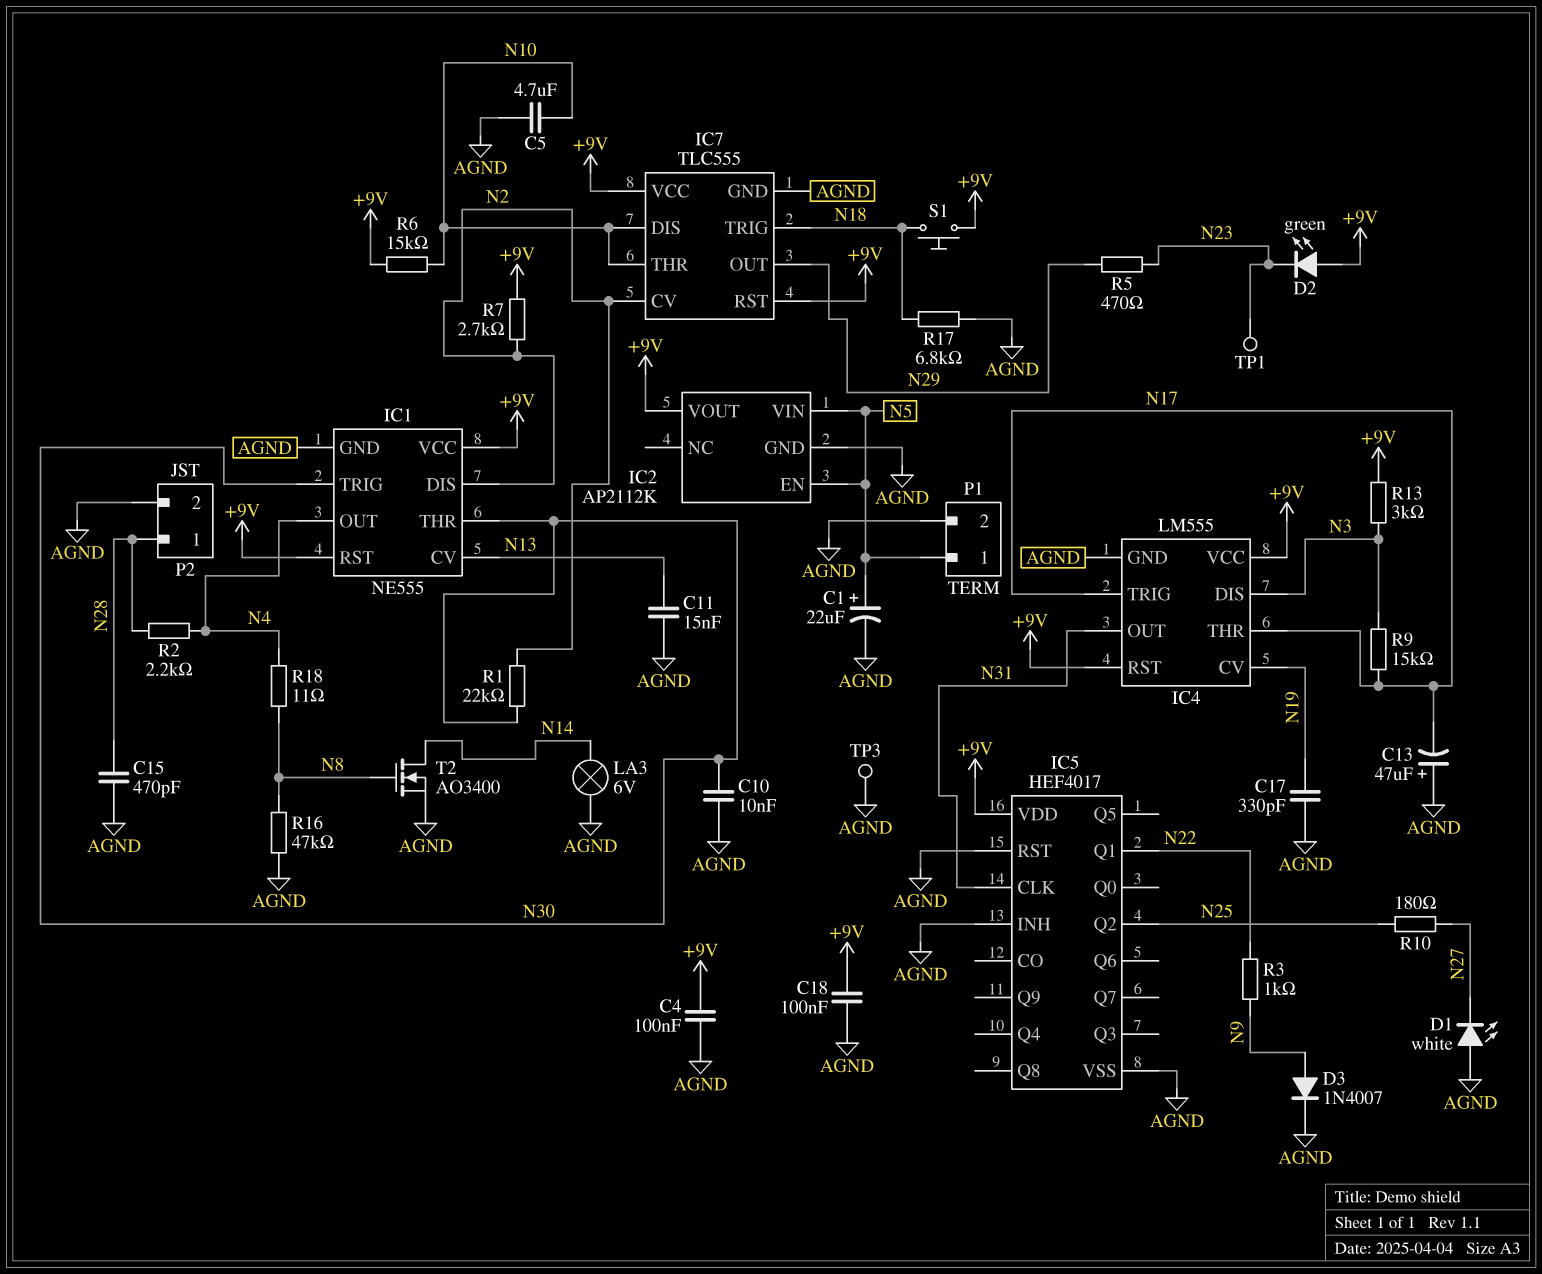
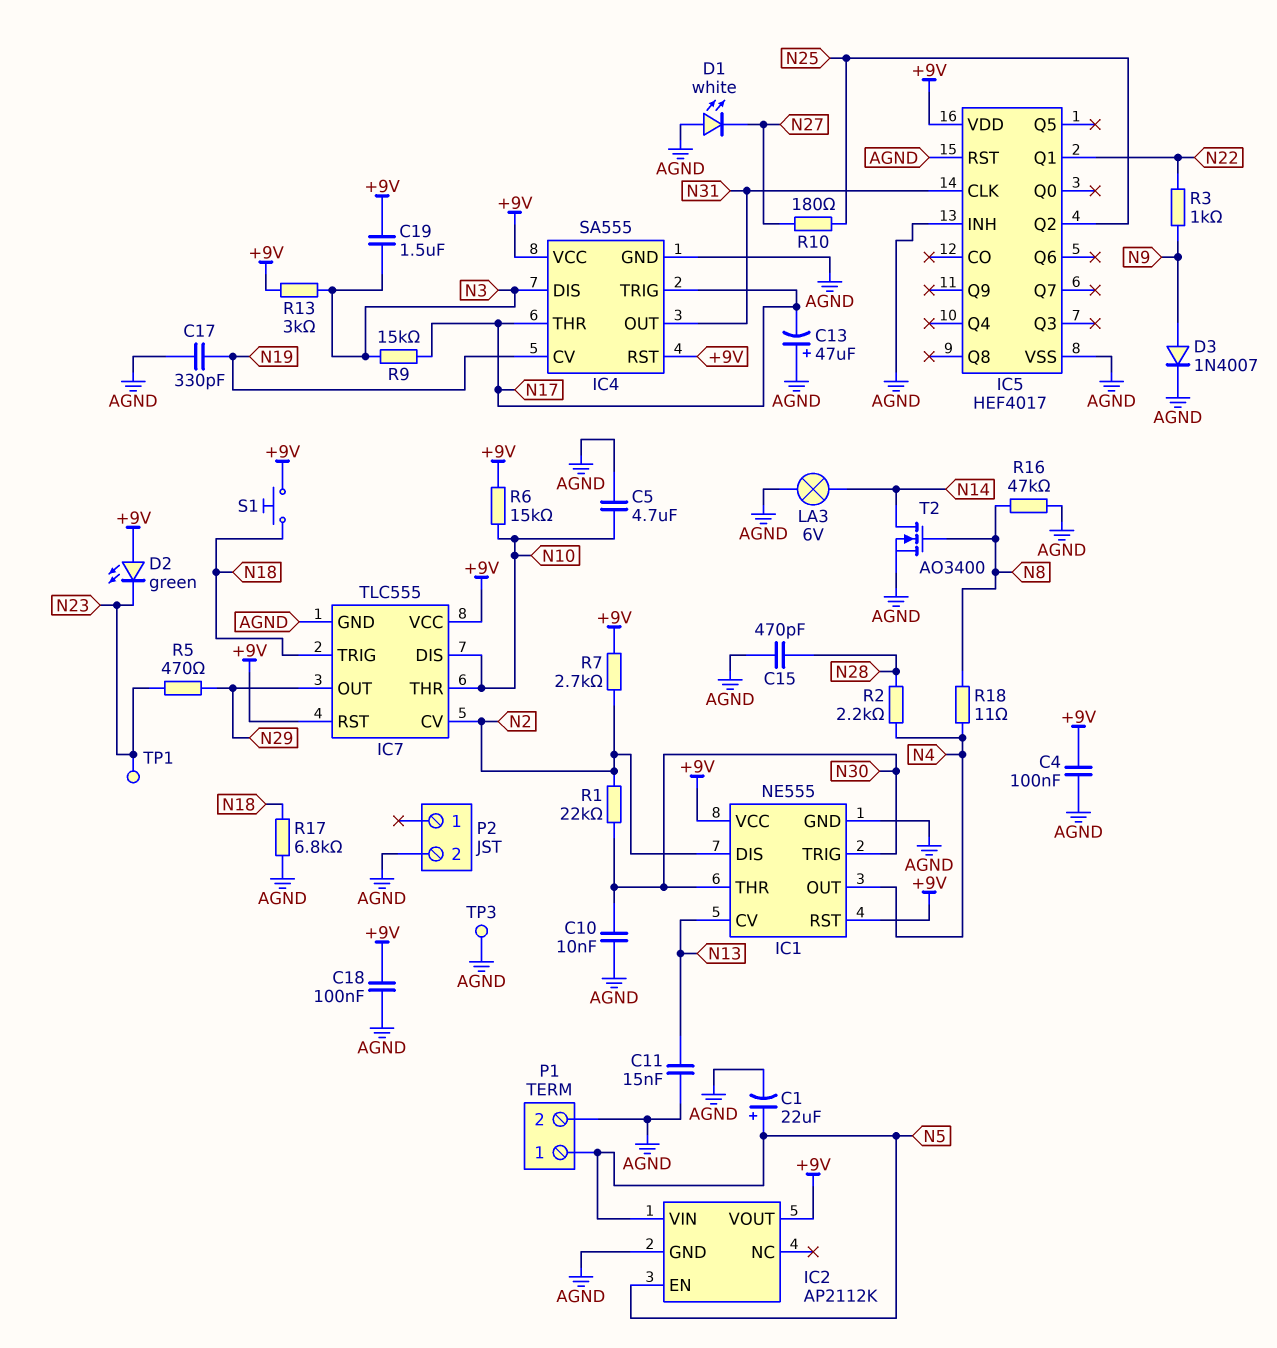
C19: none -> 1.5uF (+9V, N3)
IC4: LM555 -> SA555
P2 pin 1: N28 -> none

